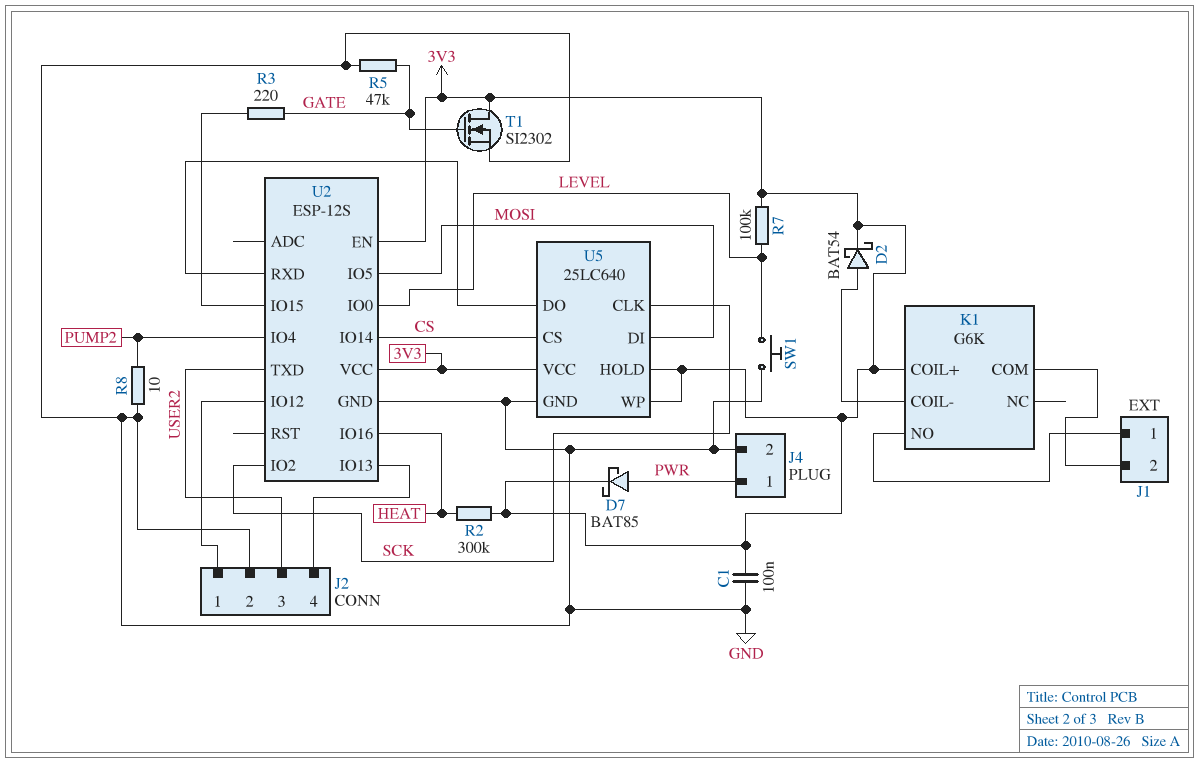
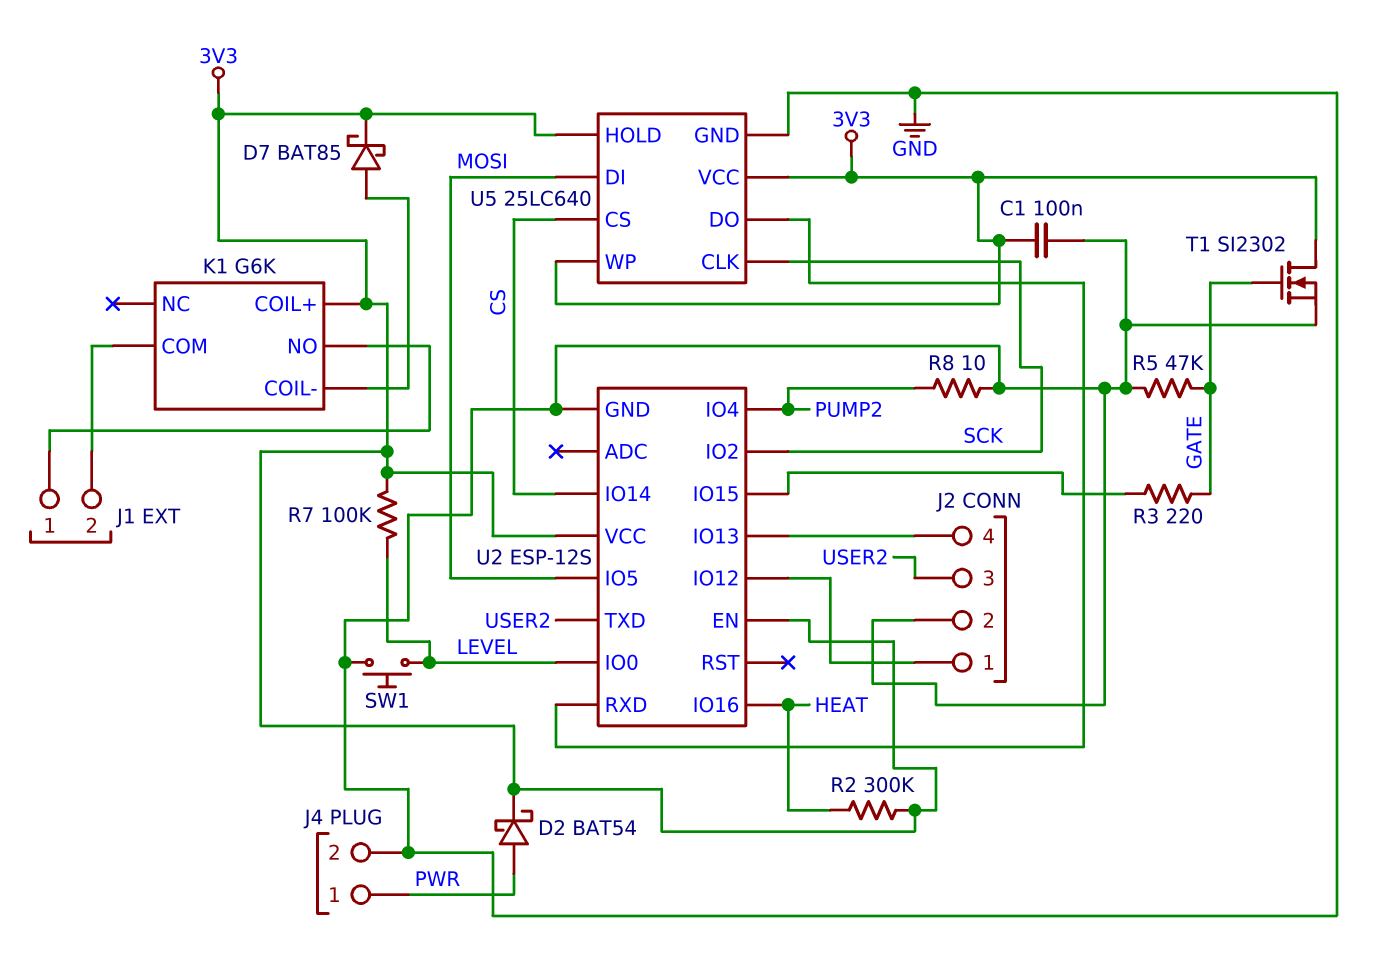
D2: schottky BAT54 (A K1/COIL-, K 3V3) -> schottky BAT54 (A PWR, K 3V3)
D7: schottky BAT85 (A PWR, K 3V3) -> schottky BAT85 (A K1/COIL-, K 3V3)

